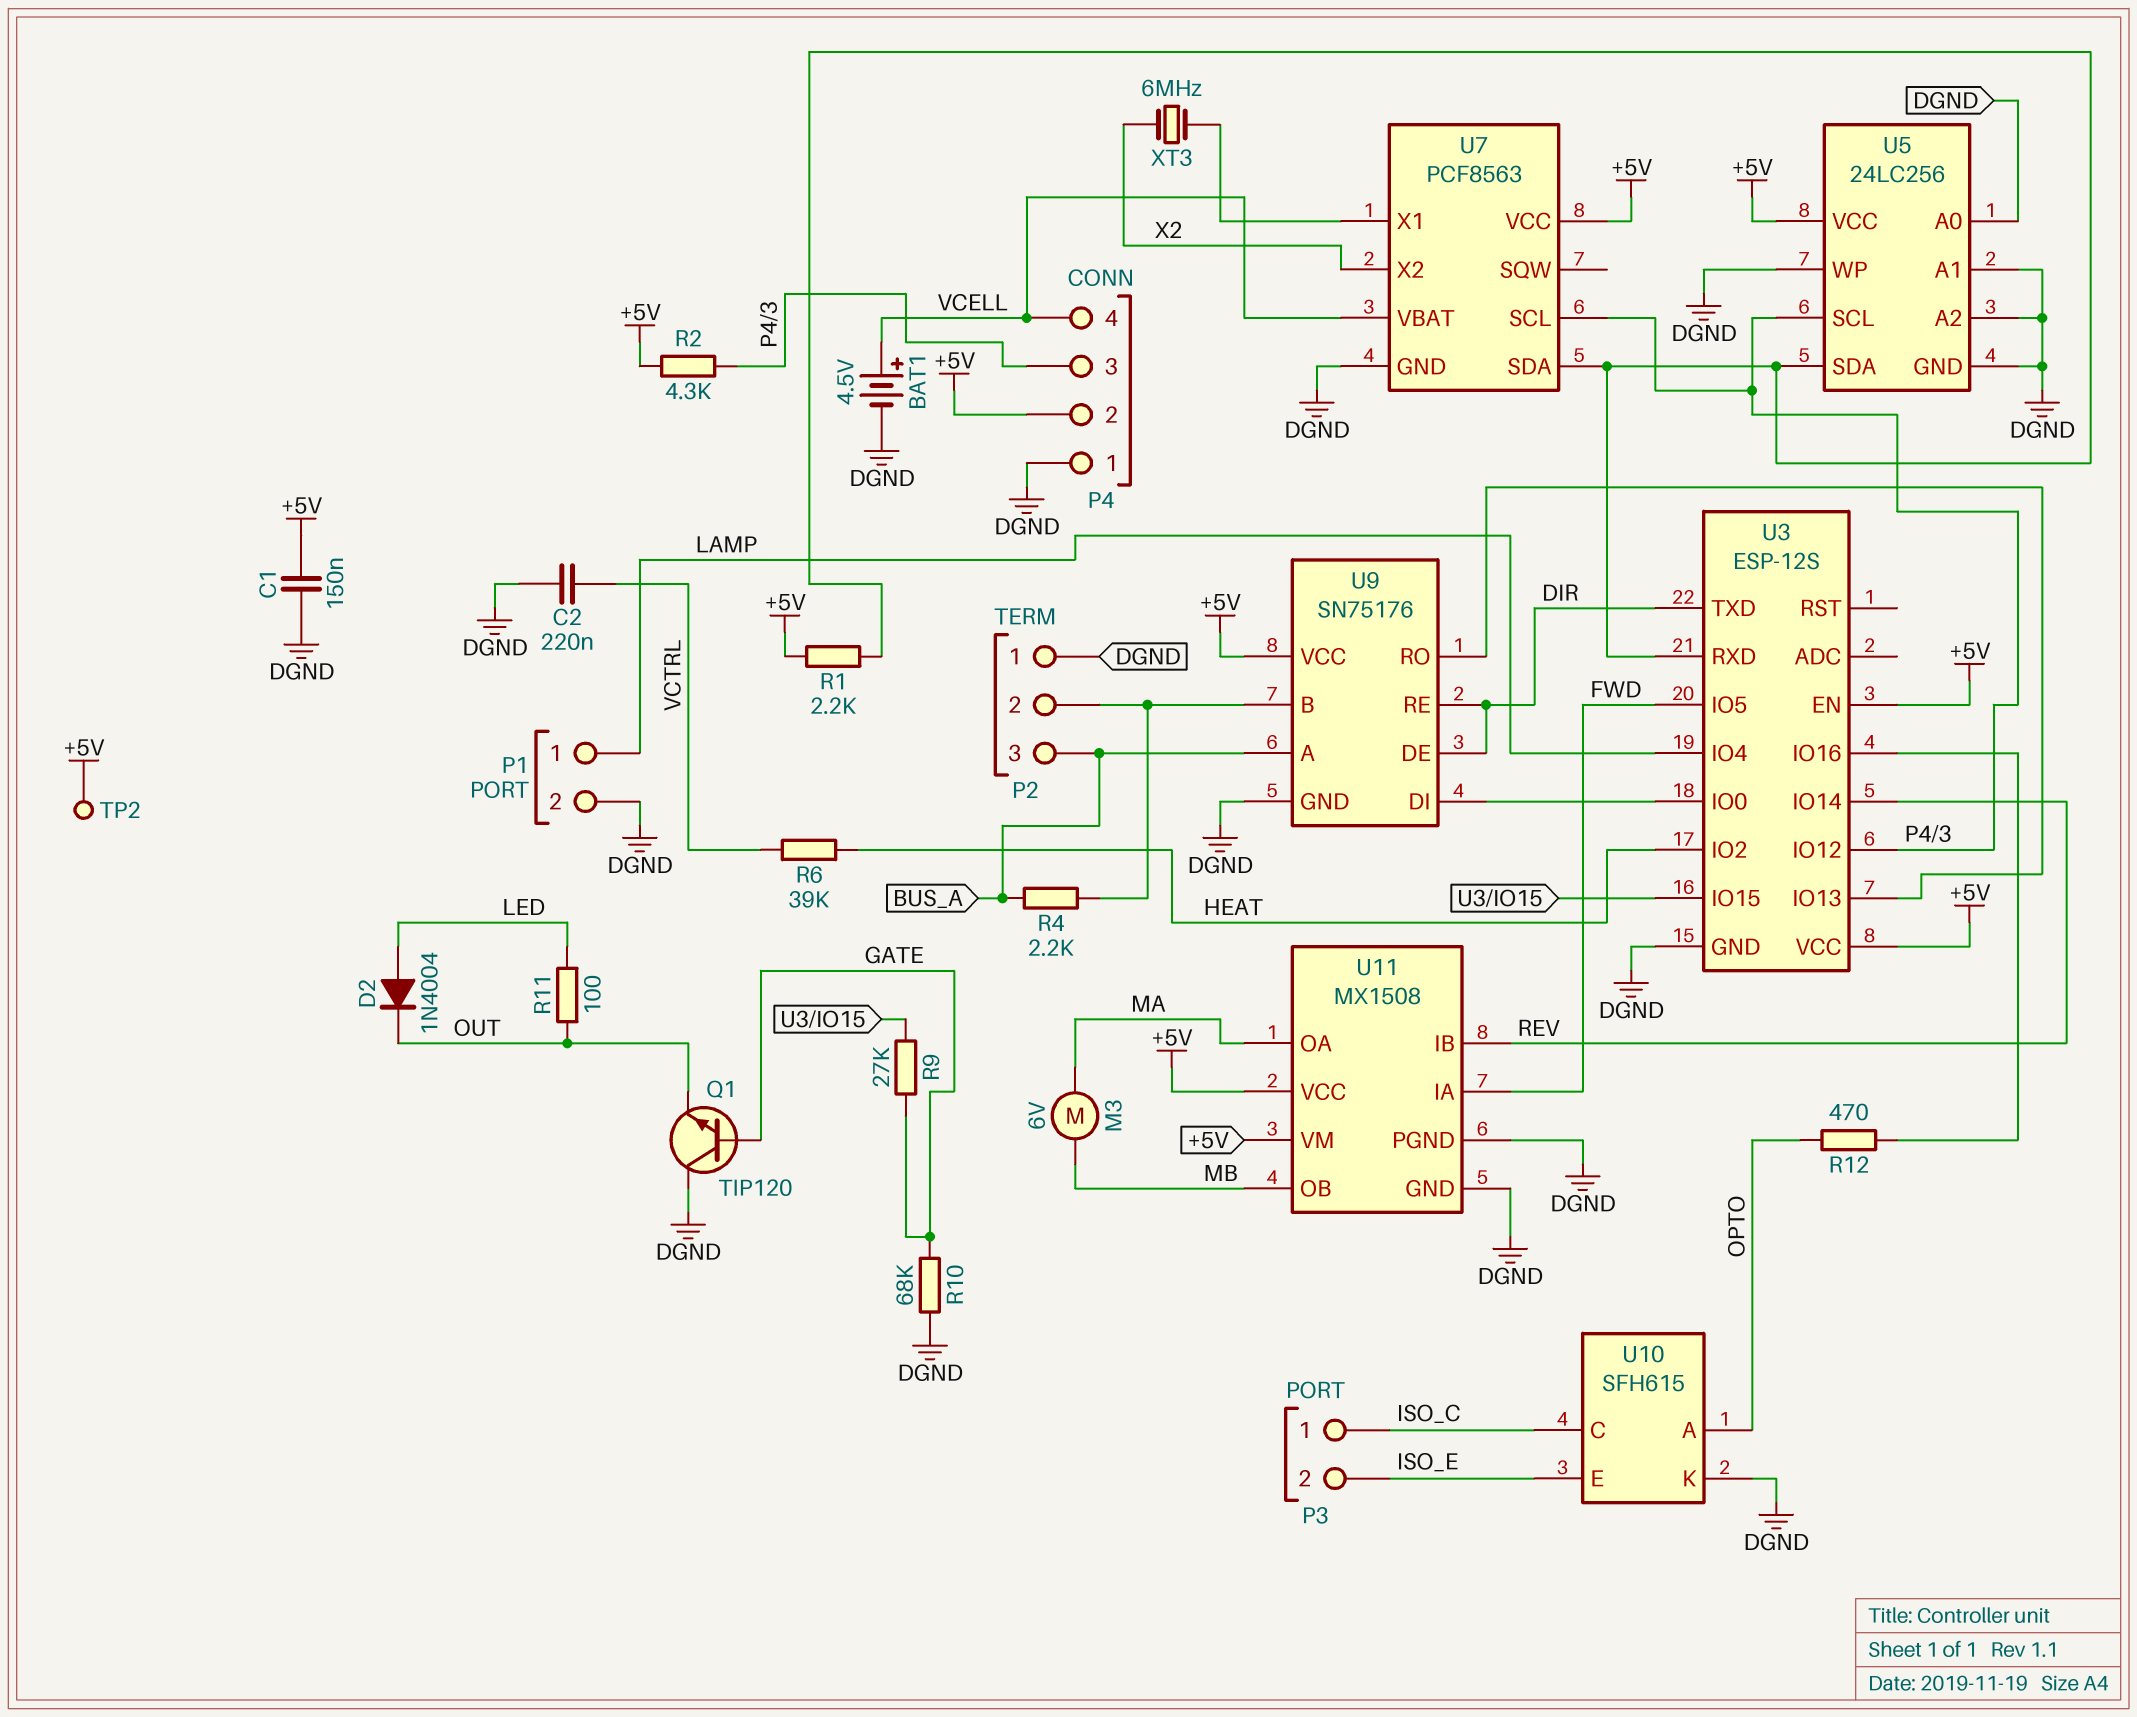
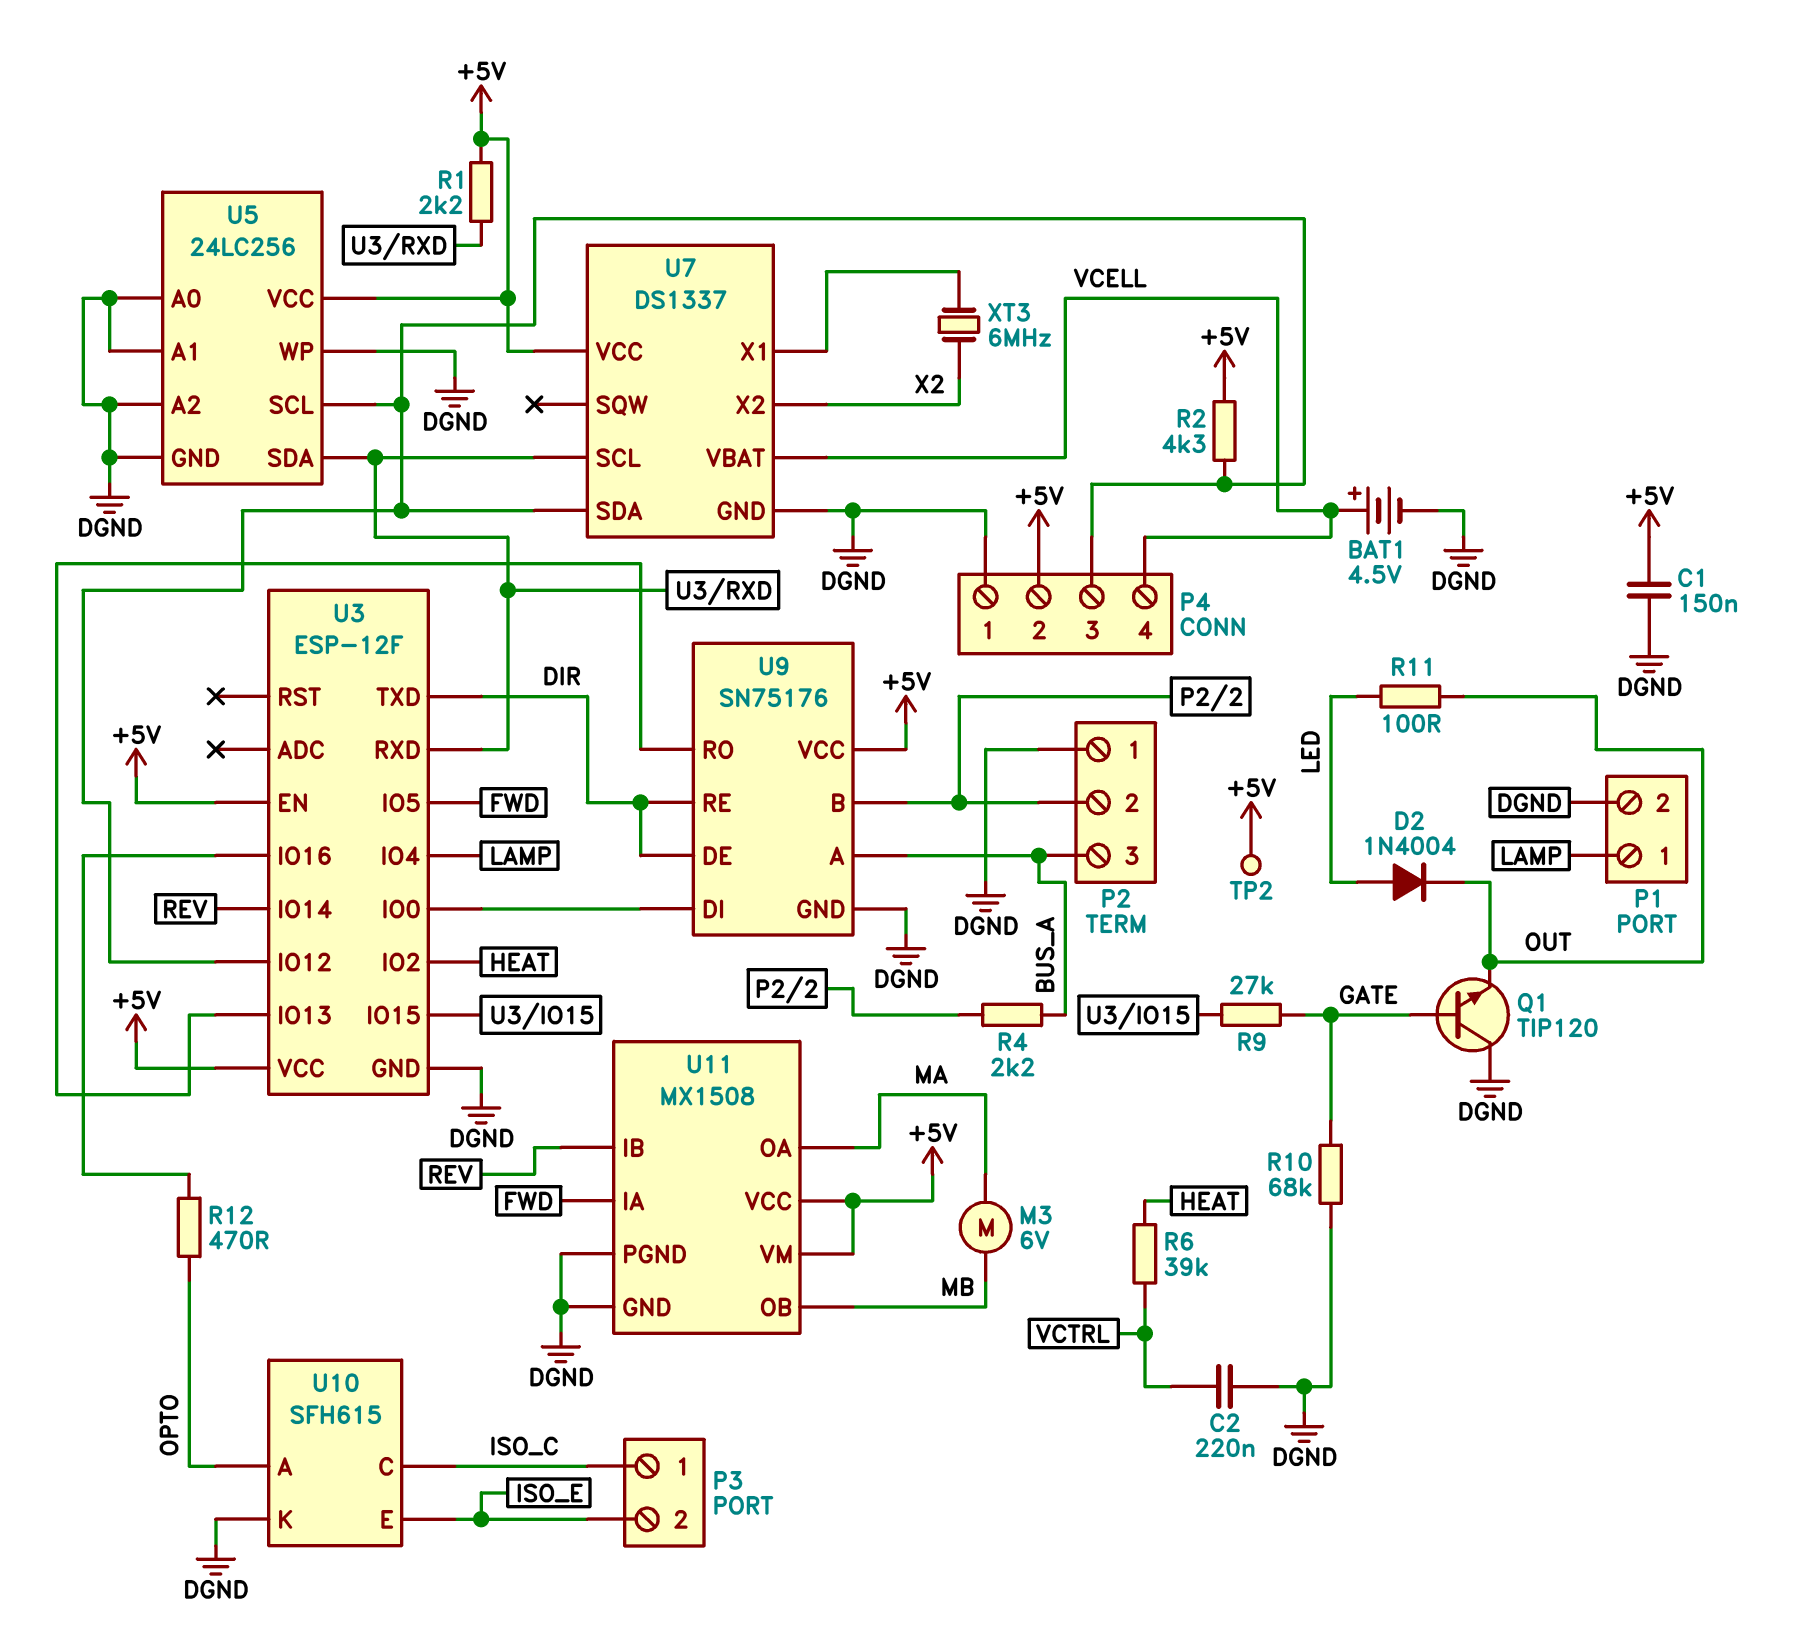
U3: ESP-12S -> ESP-12F
U7: PCF8563 -> DS1337
U7 pin SCL: P4/3 -> U3/RXD
U7 pin SDA: U3/RXD -> P4/3

